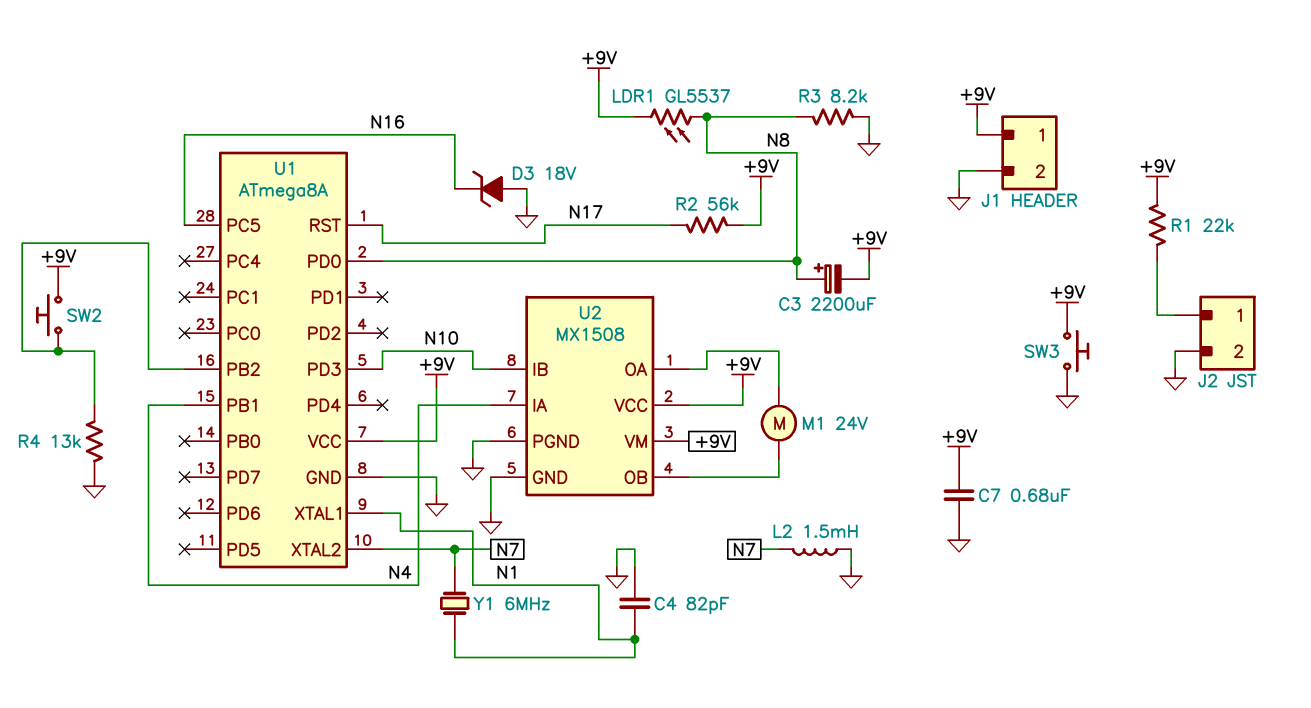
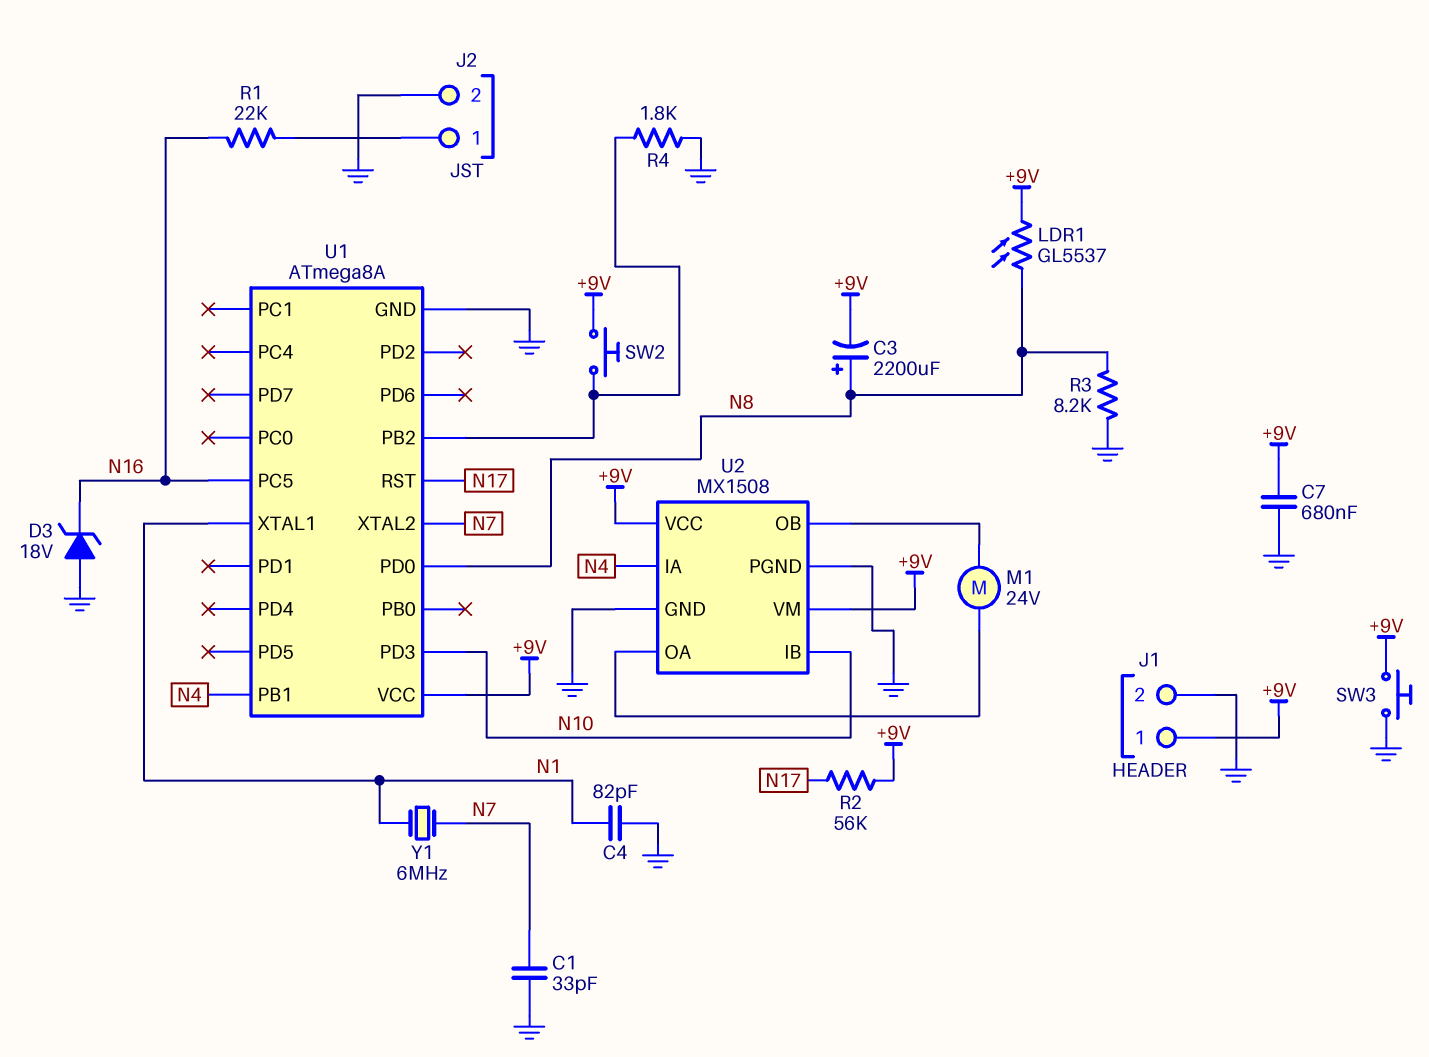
C1: none -> 33pF (GND, N7)
L2: 1.5mH (GND, N7) -> none
R1: 22k (+9V, J2/1) -> 22k (J2/1, N16)
R4: 13k (GND, U1/PB2) -> 1.8k (GND, U1/PB2)

